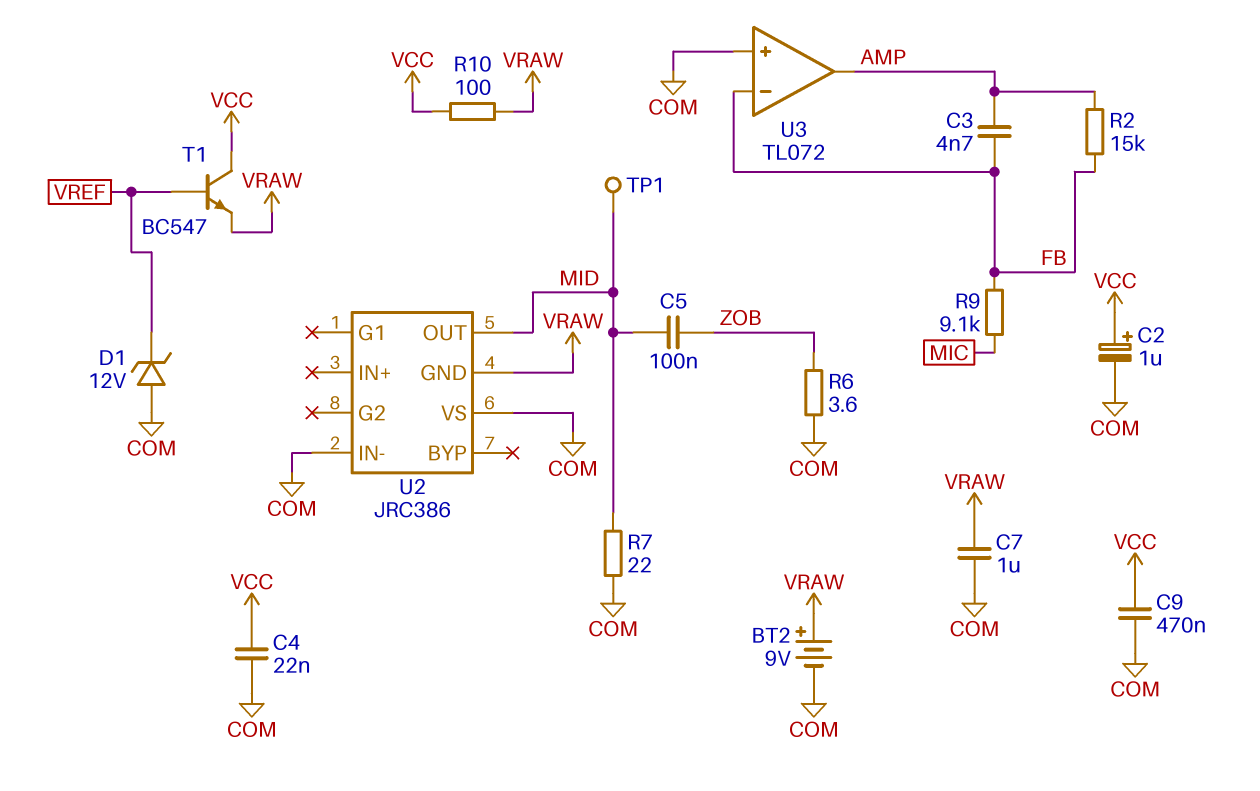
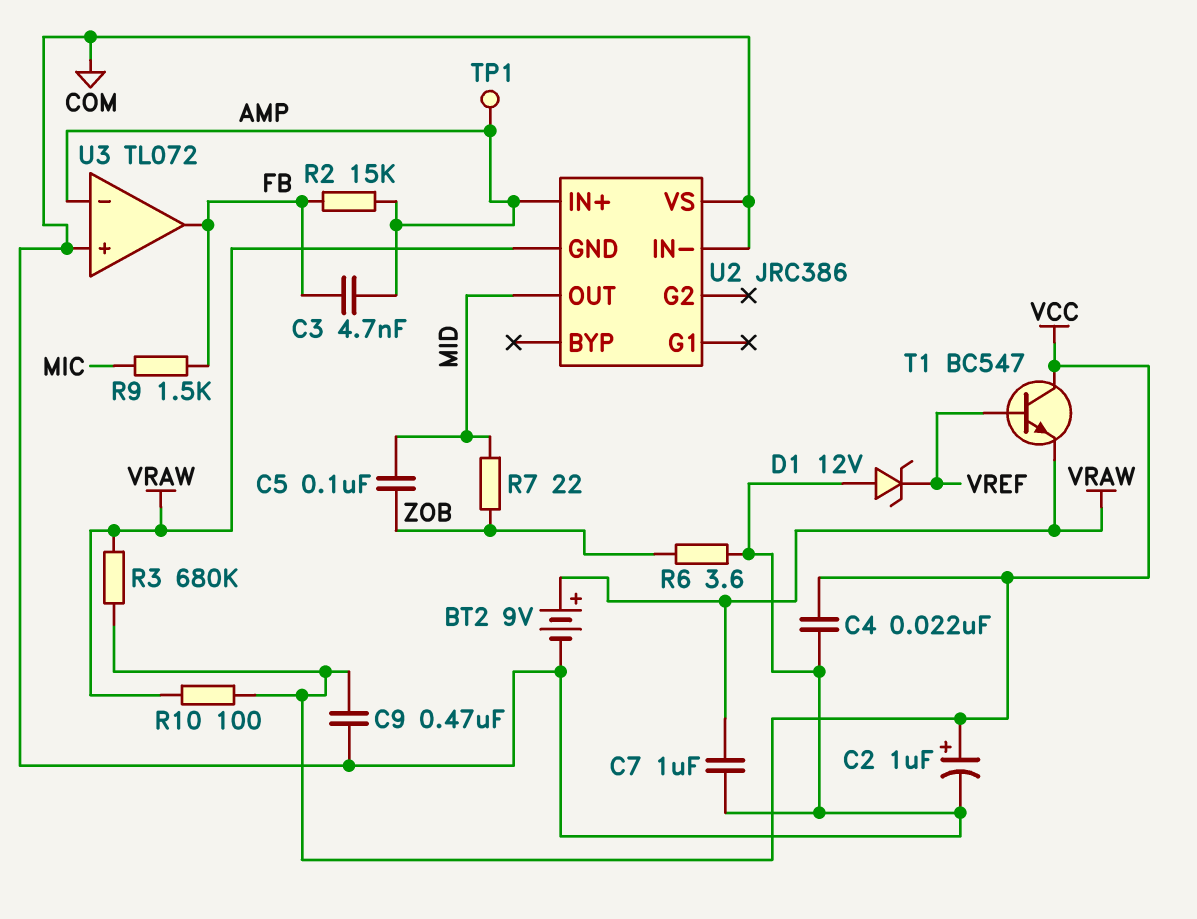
R3: none -> 680k (VCC, VRAW)
R7: 22 (COM, MID) -> 22 (MID, ZOB)
R9: 9.1k (FB, MIC) -> 1.5k (FB, MIC)
TP1: test point (MID) -> test point (AMP)
U2 pin IN+: none -> AMP
U3 pin in-: FB -> AMP
U3 pin out: AMP -> FB

